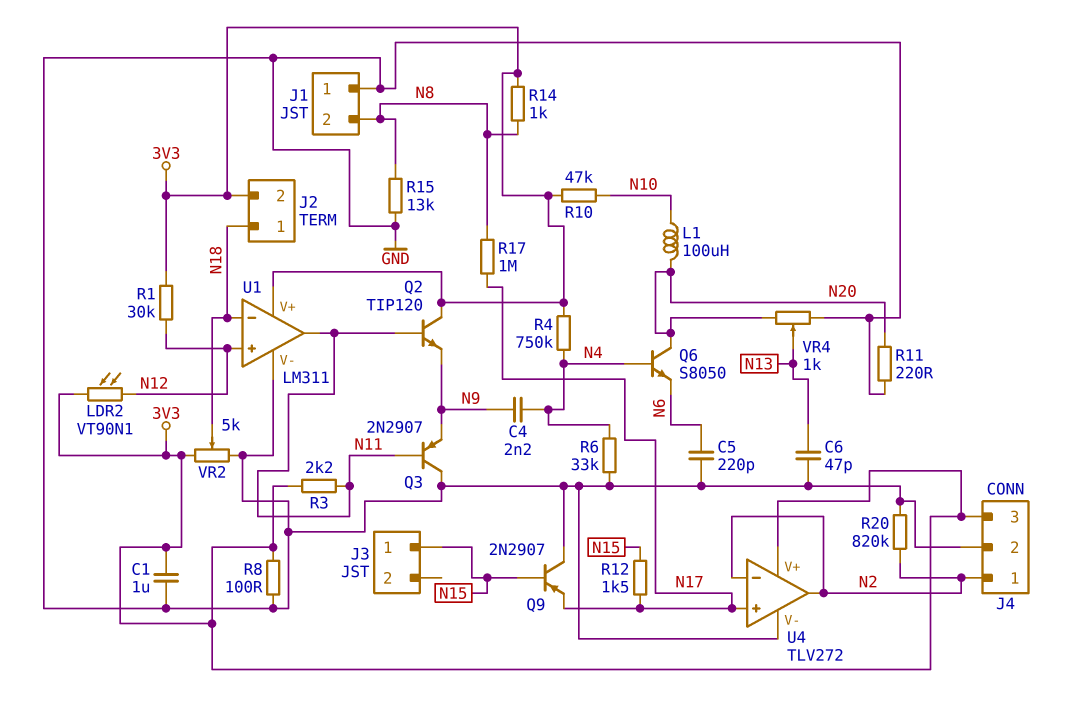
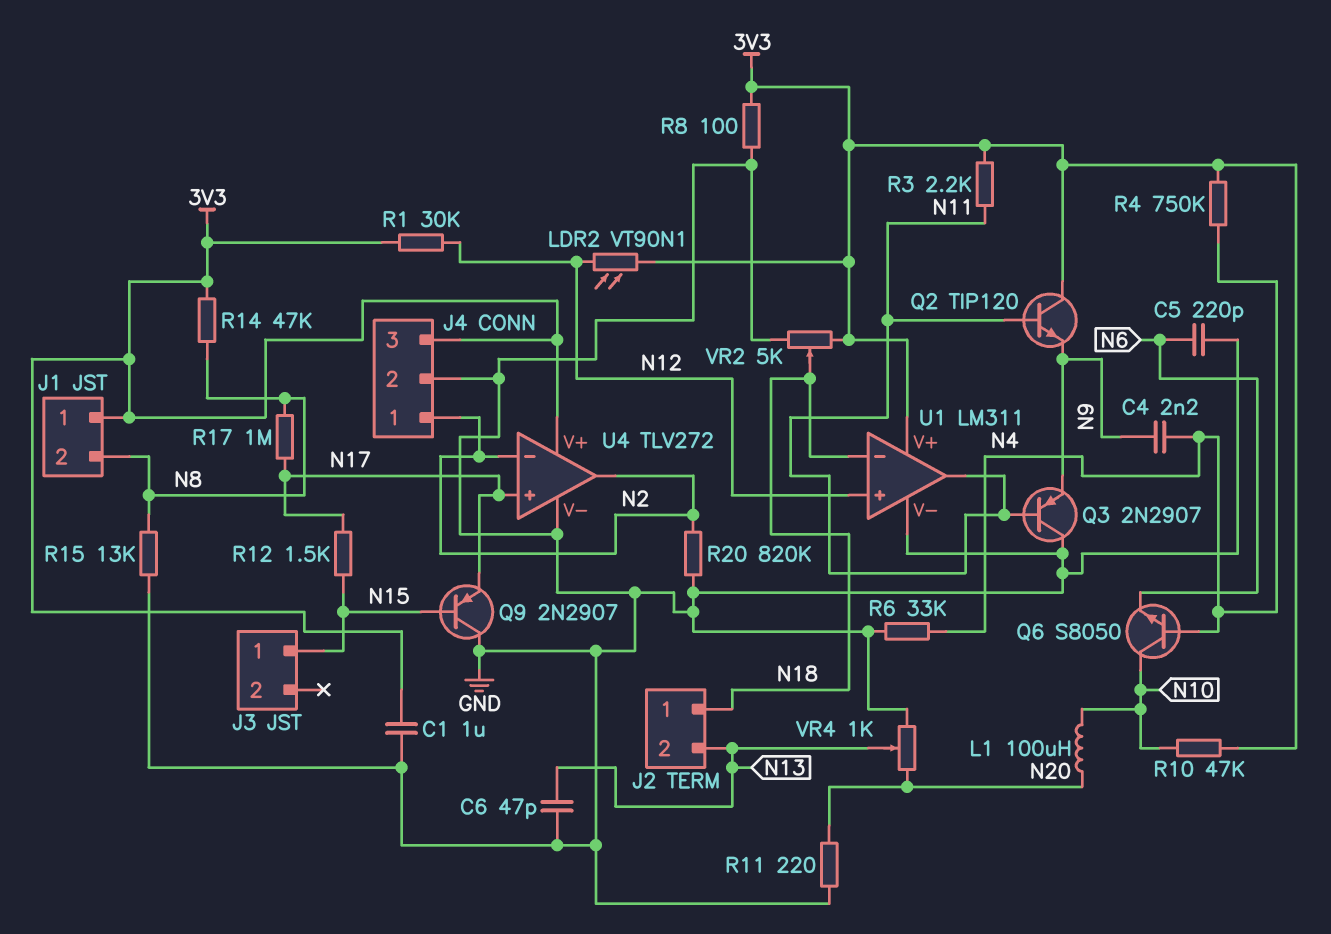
J1 pin 1: GND -> 3V3
J2 pin 2: 3V3 -> N13
Q6: NPN S8050 (B N4, C N20, E N6) -> NPN S8050 (B N4, C N10, E N6)
R14: 1k (3V3, N8) -> 47k (3V3, N8)

